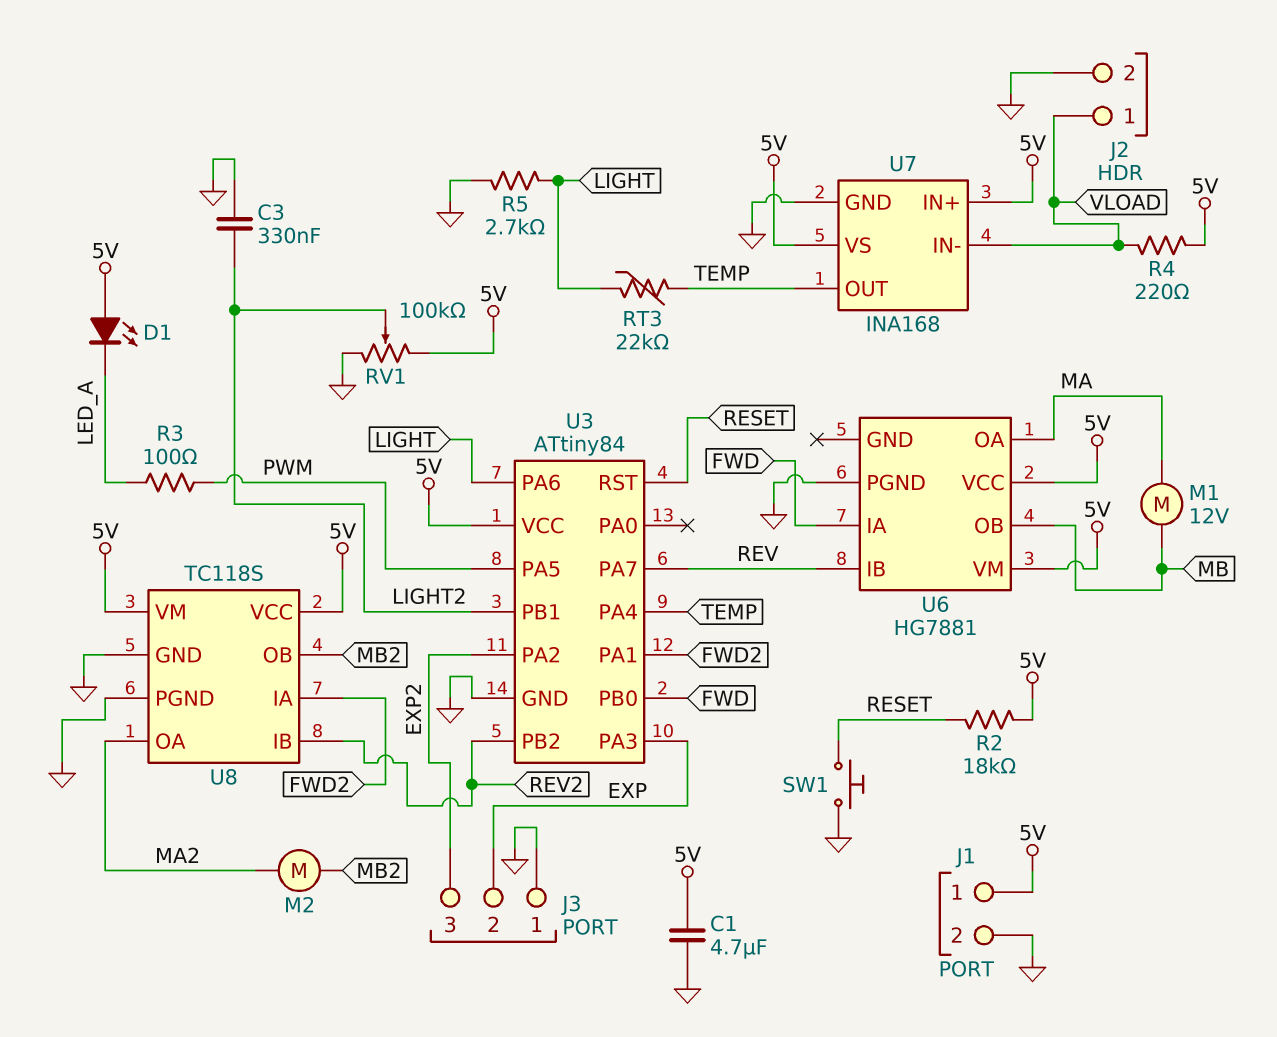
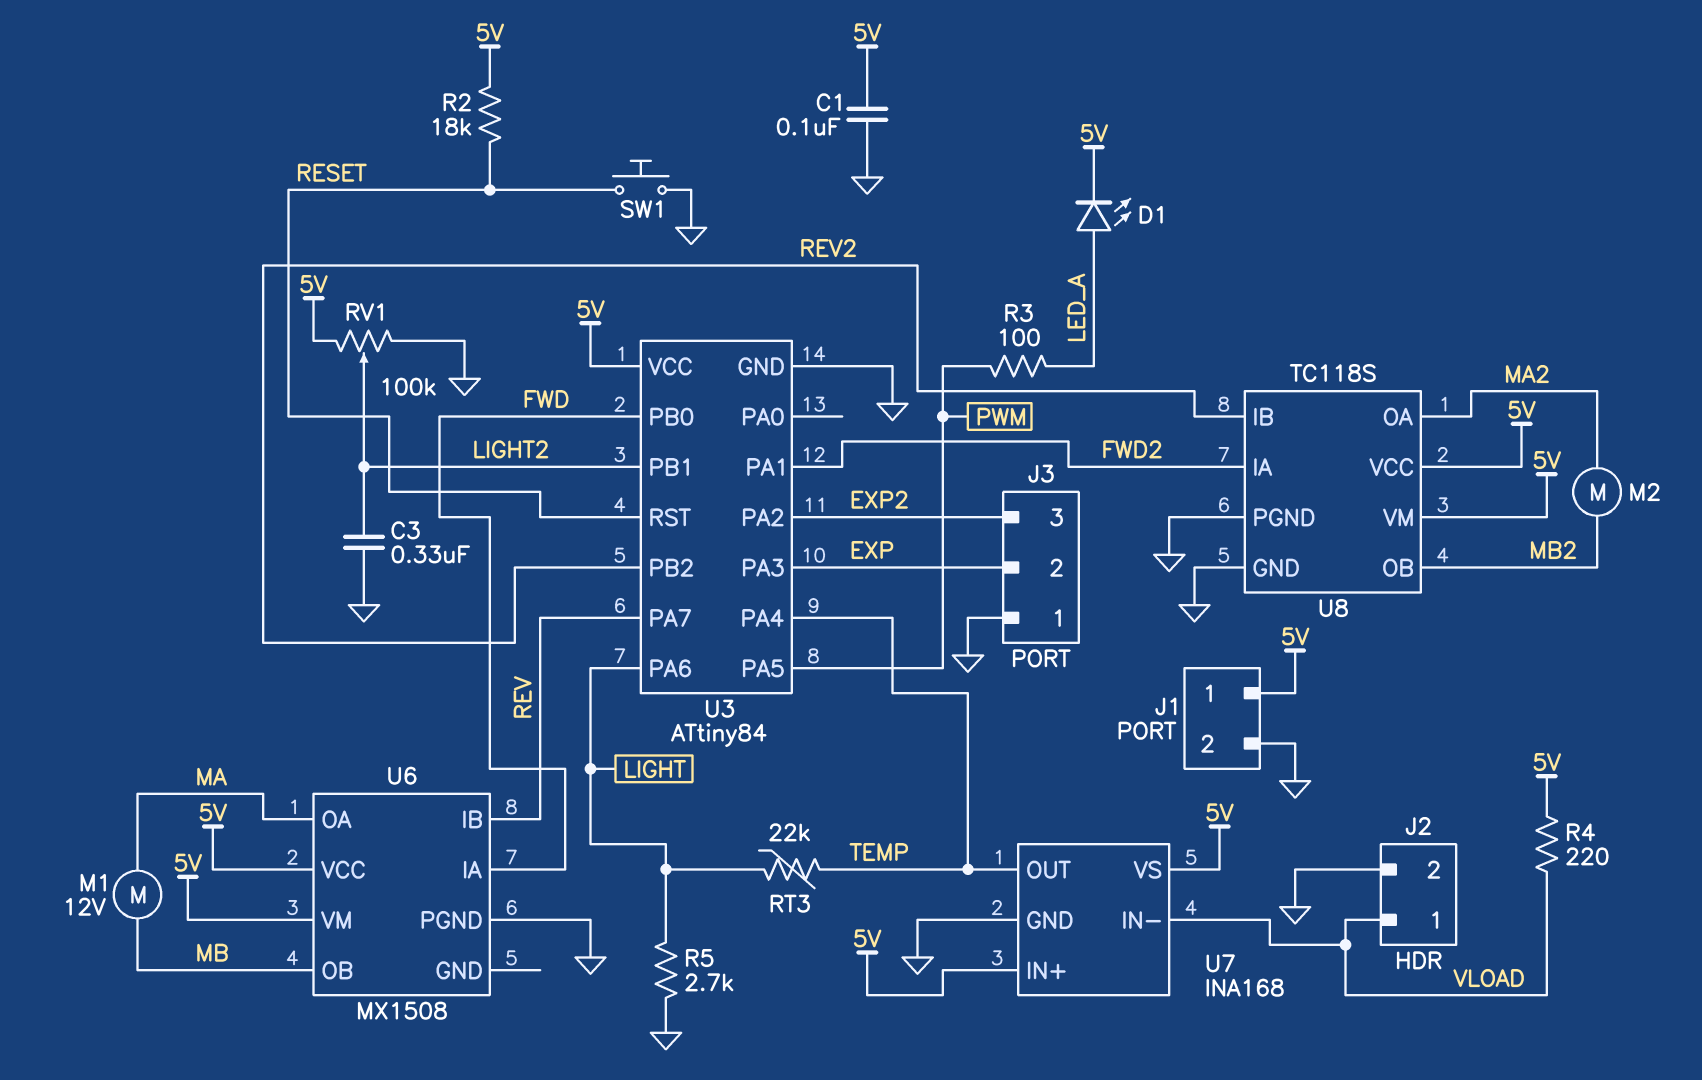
C1: 4.7uF (5V, GND) -> 100nF (5V, GND)
D1: LED (A 5V, K LED_A) -> LED (A LED_A, K 5V)
U6: HG7881 -> MX1508

